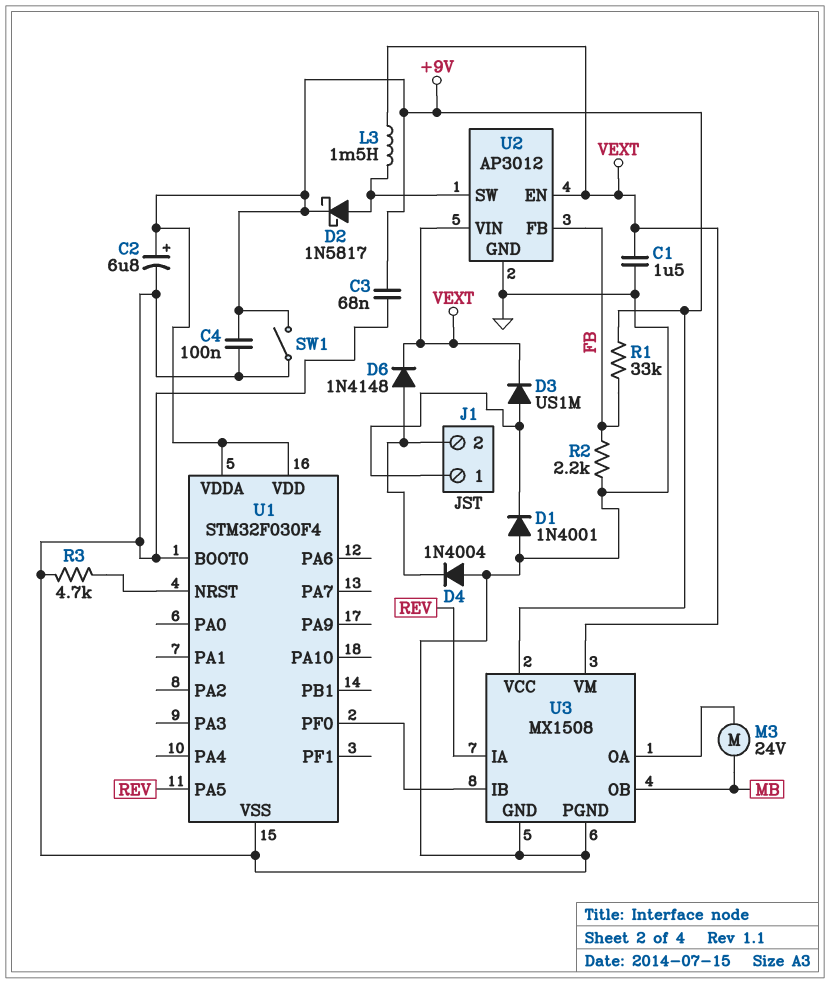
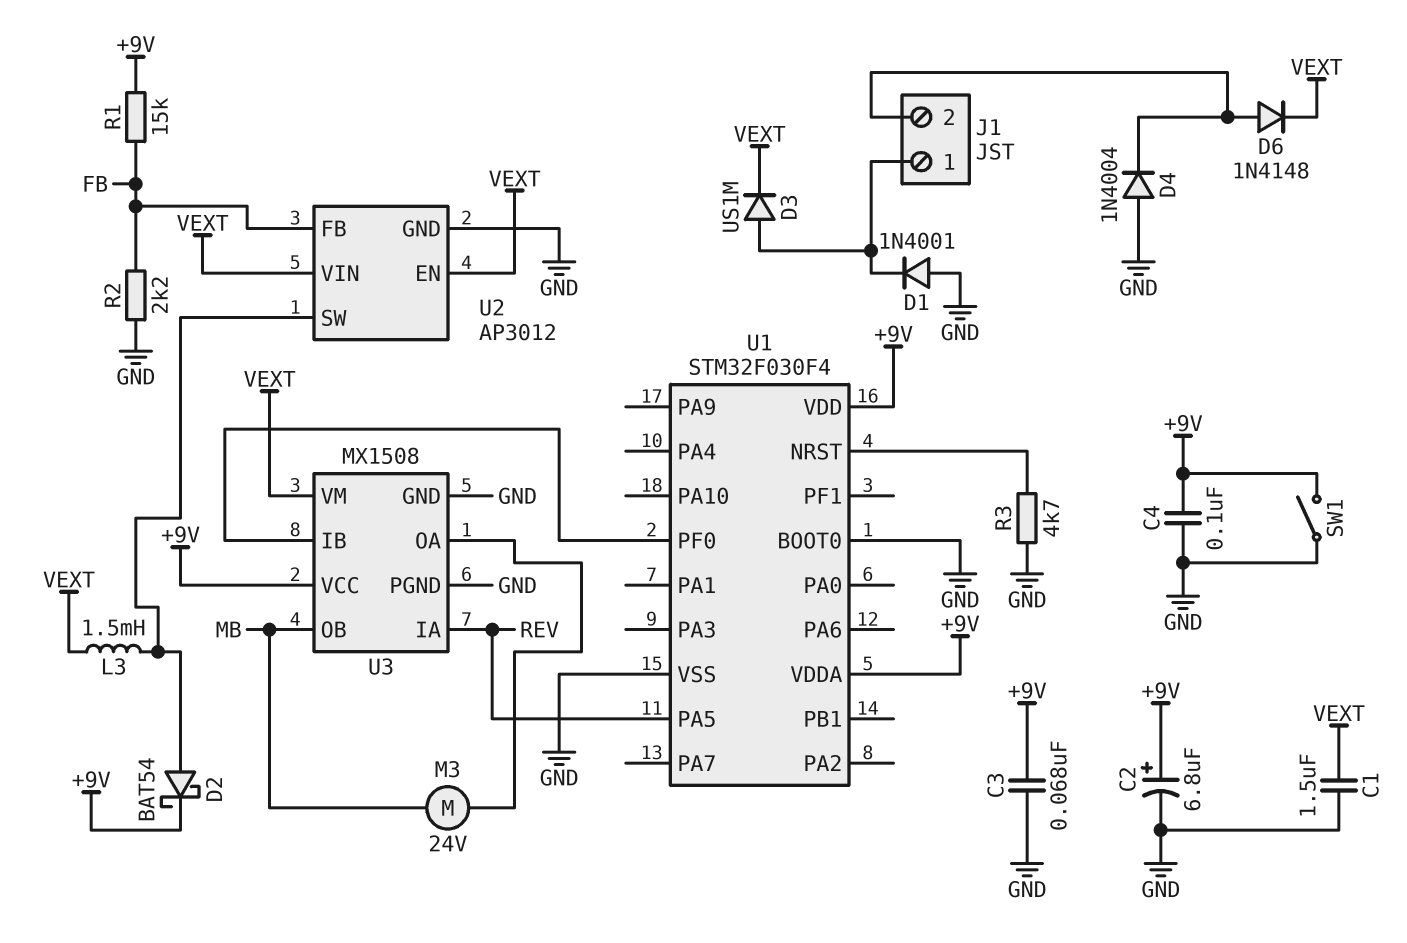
D2: schottky 1N5817 (A U2/SW, K +9V) -> schottky BAT54 (A U2/SW, K +9V)
R1: 33k (+9V, FB) -> 15k (+9V, FB)

